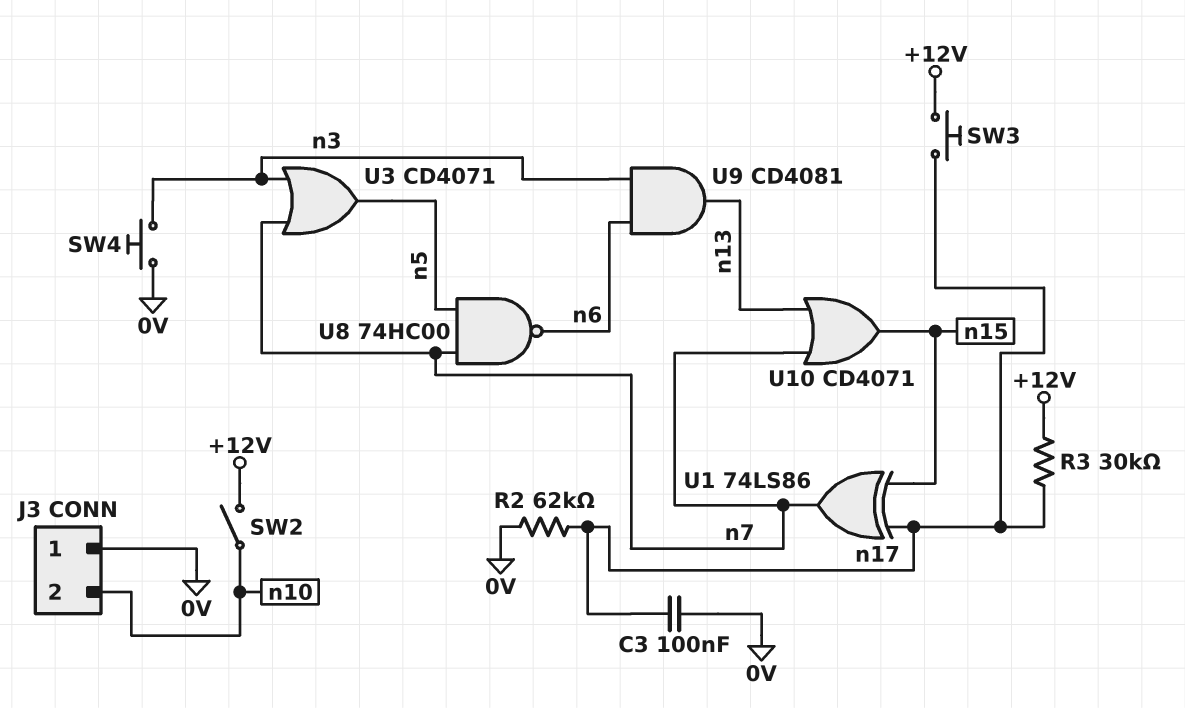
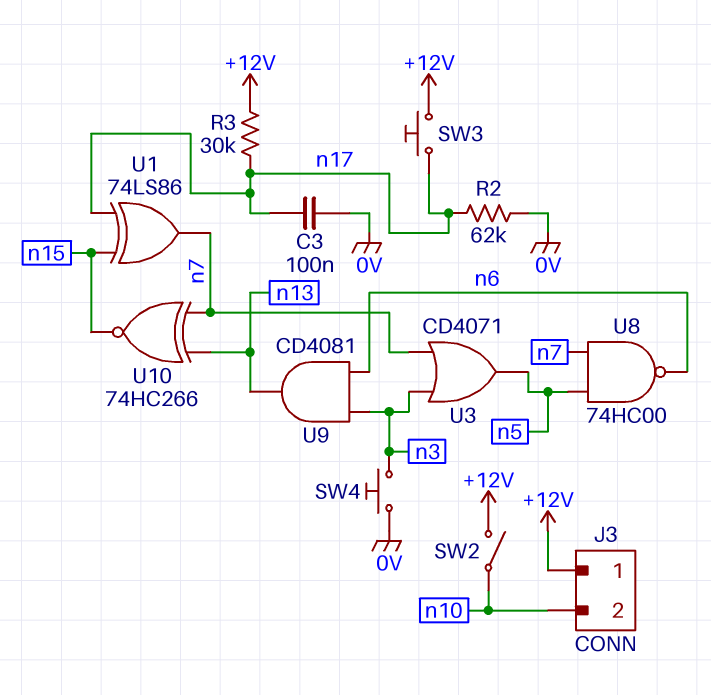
J3 pin 1: 0V -> +12V
U10: OR CD4071 (in n7, in n13, out n15) -> XNOR 74HC266 (in n7, in n13, out n15)

